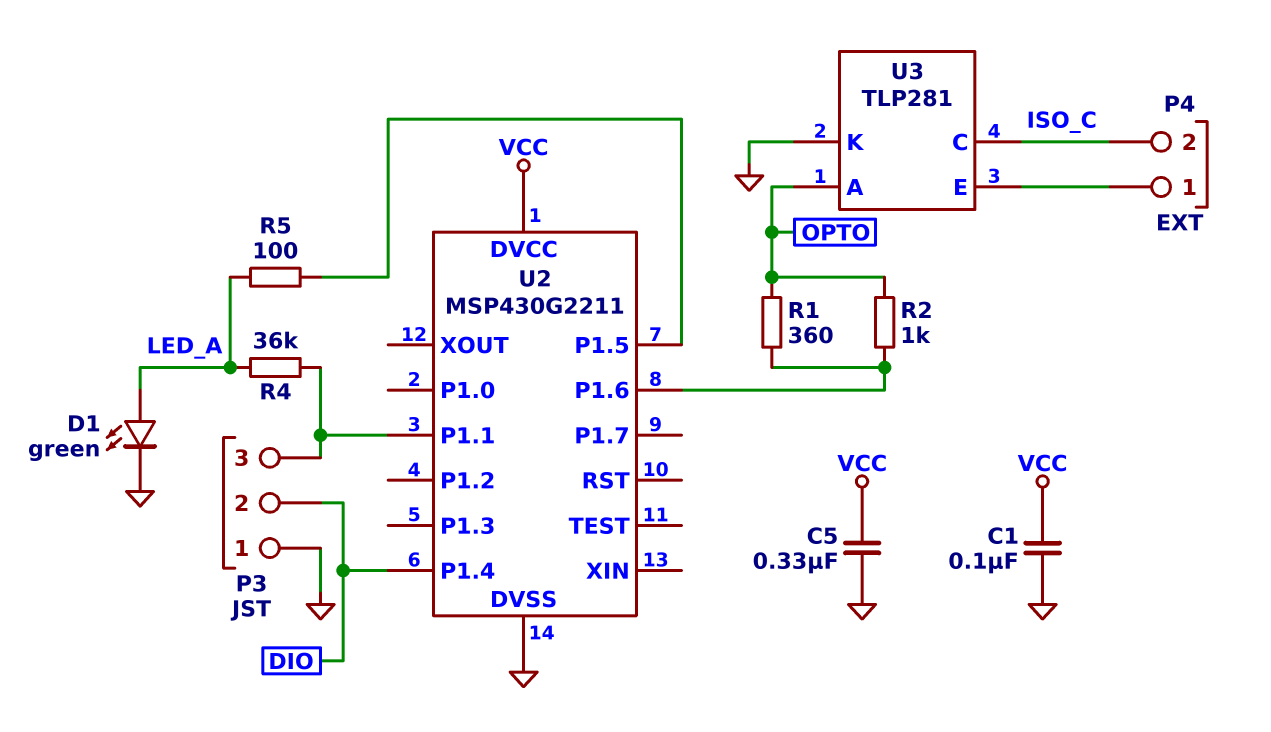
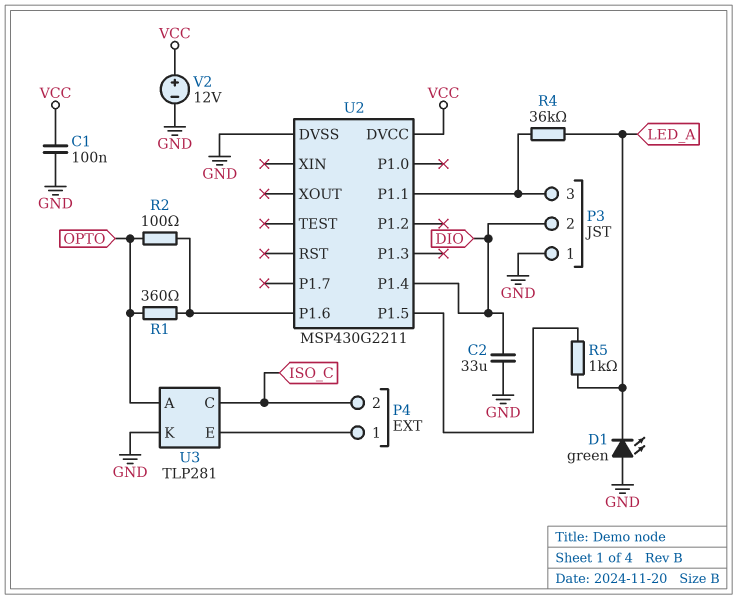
C2: none -> 33uF (DIO, GND)
C5: 330nF (GND, VCC) -> none
D1: LED green (A LED_A, K GND) -> LED green (A GND, K LED_A)
R2: 1k (OPTO, U2/P1.6) -> 100 (OPTO, U2/P1.6)
R5: 100 (LED_A, U2/P1.5) -> 1k (LED_A, U2/P1.5)
V2: none -> 12V (plus VCC, minus GND)

